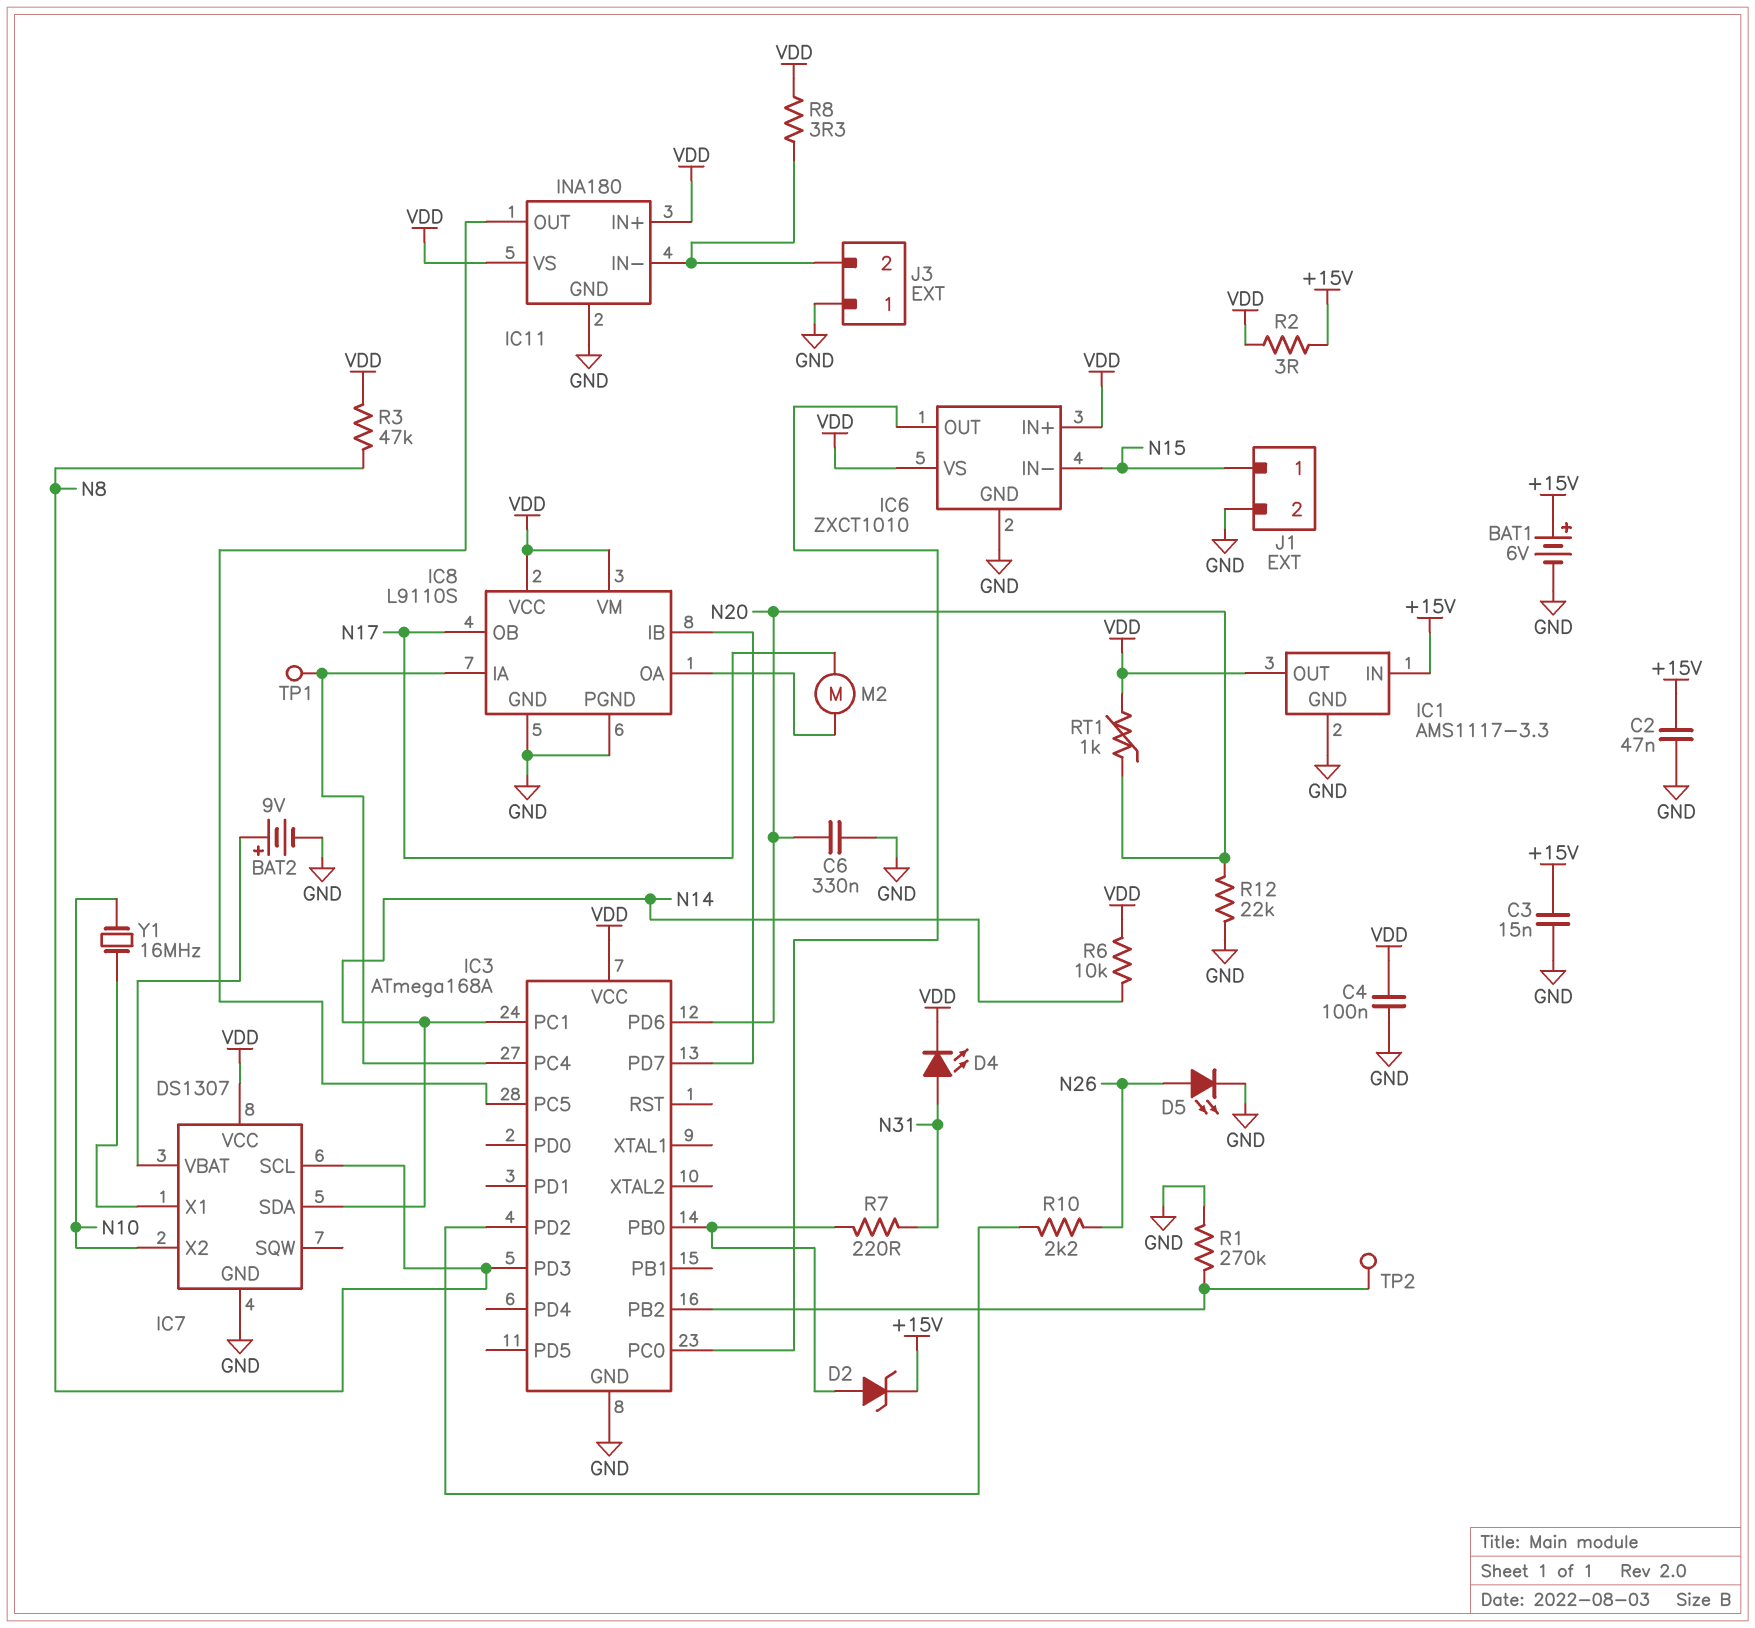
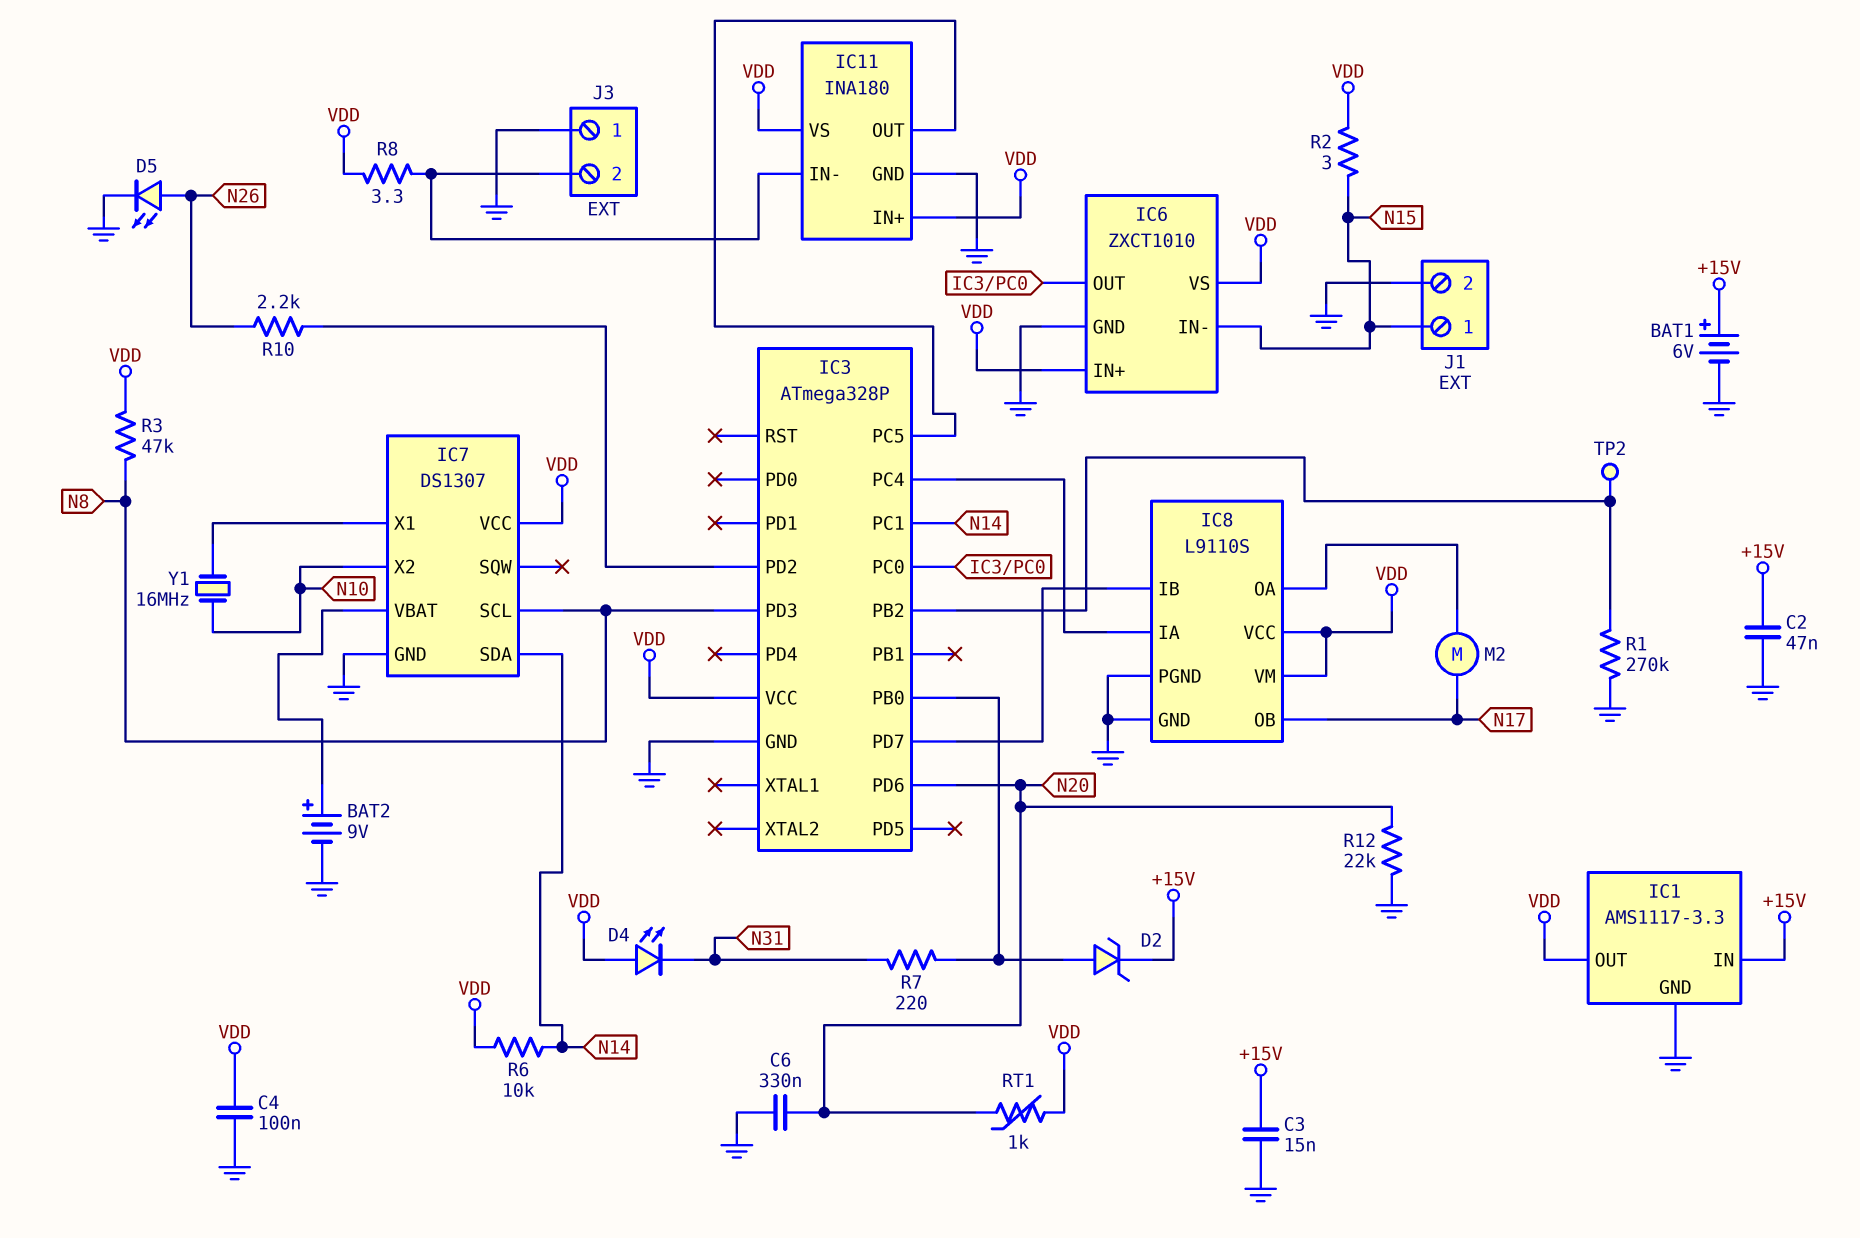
D4: LED (A N31, K VDD) -> LED (A VDD, K N31)
IC3: ATmega168A -> ATmega328P
R2: 3 (+15V, VDD) -> 3 (N15, VDD)
TP1: test point (IC3/PC4) -> none

